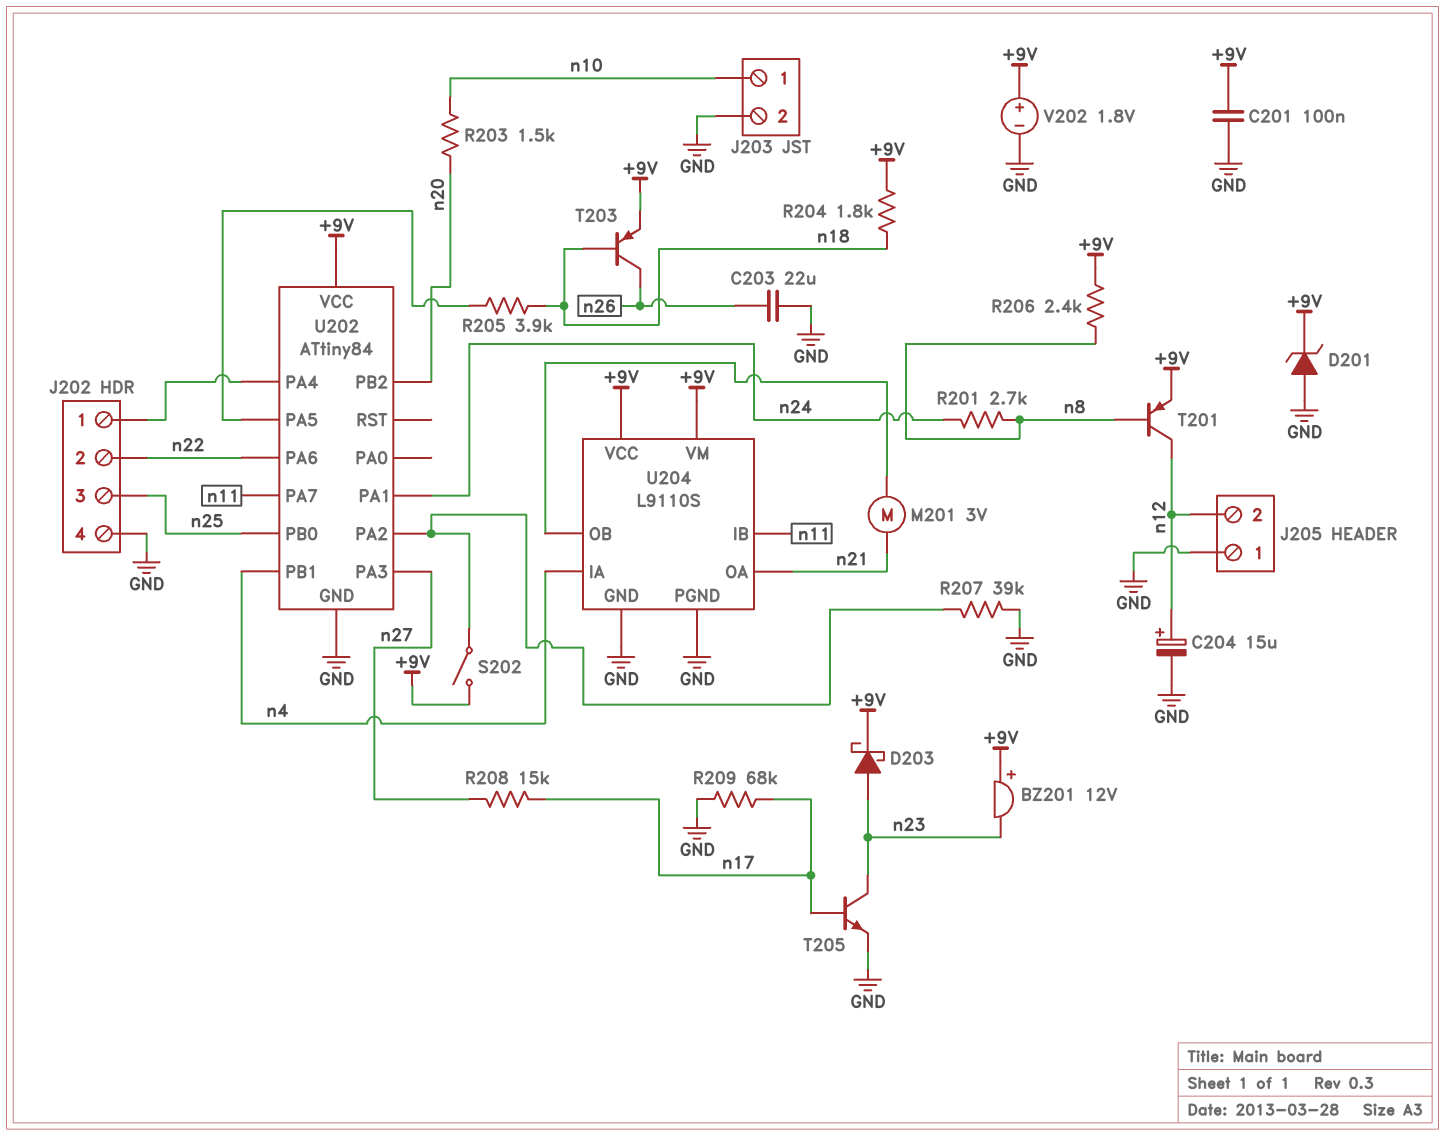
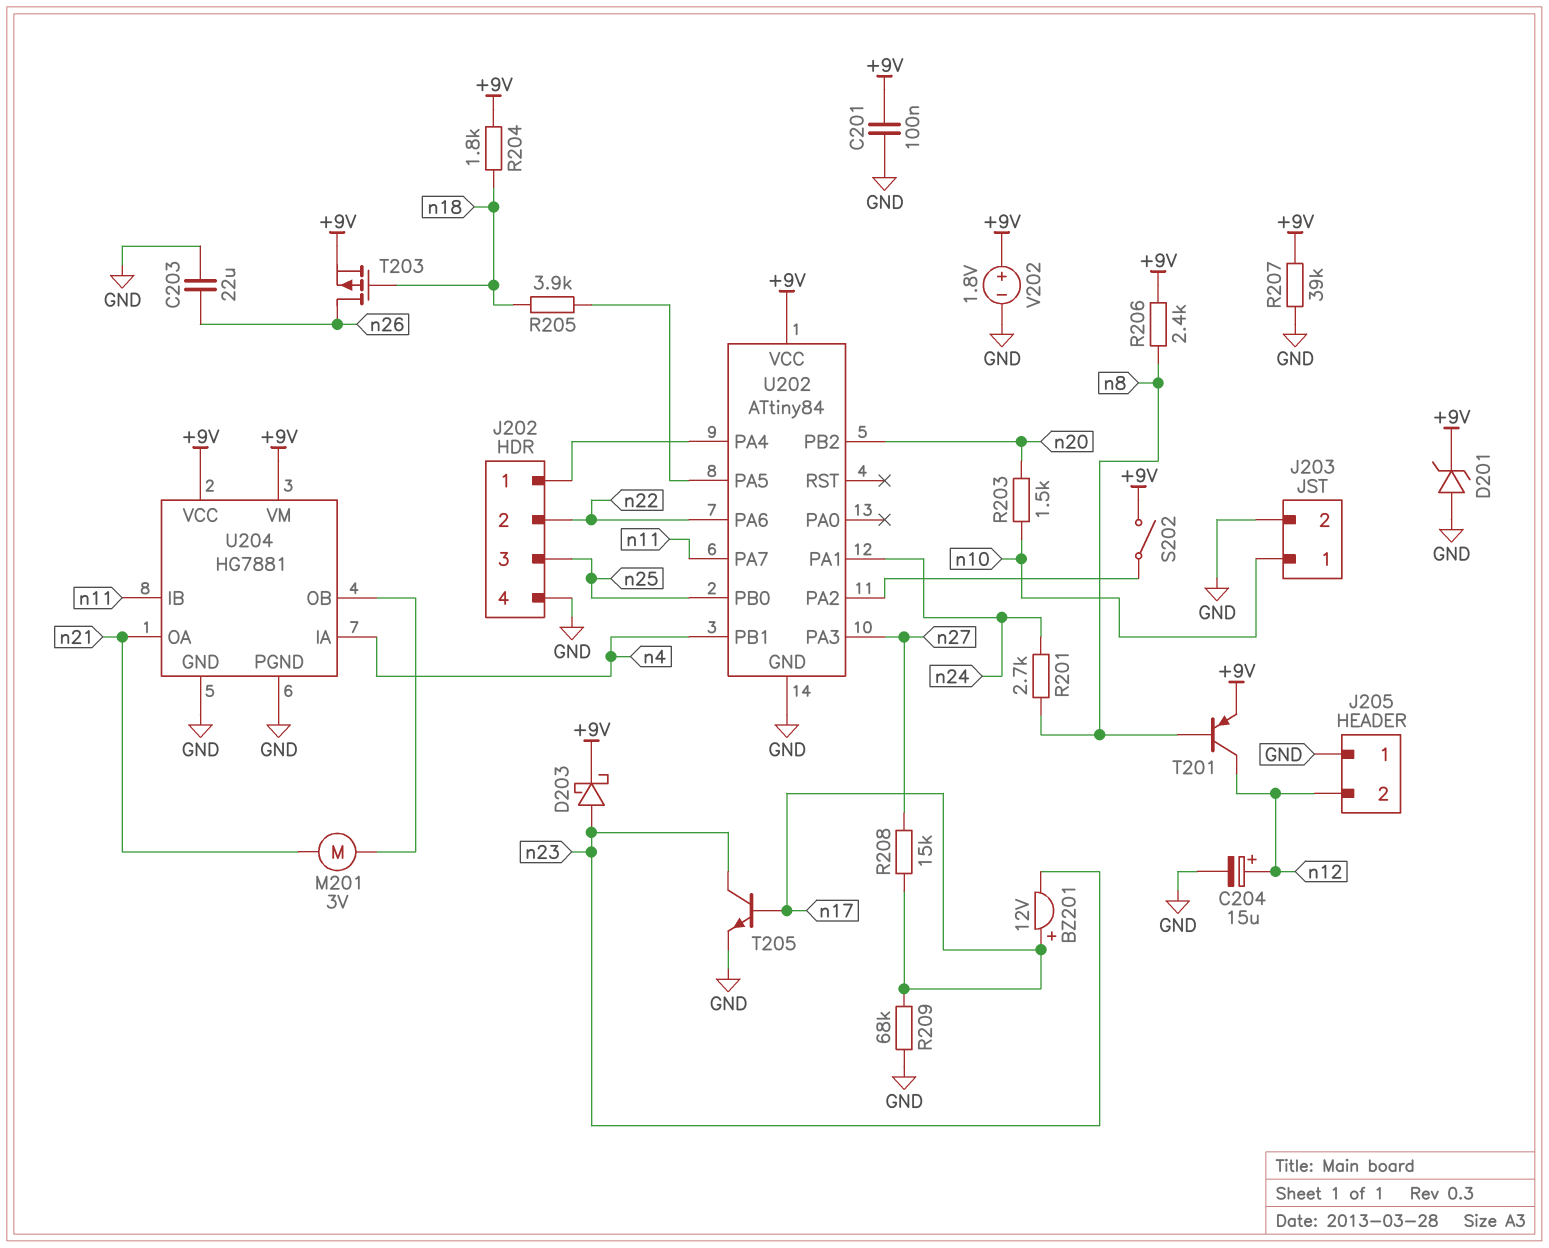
BZ201: buzzer 12V (plus +9V, minus n23) -> buzzer 12V (plus n17, minus n23)
R207: 39k (GND, U202/PA2) -> 39k (+9V, GND)
T203: PNP (B n18, C n26, E +9V) -> PMOS (G n18, D n26, S +9V)
U204: L9110S -> HG7881

